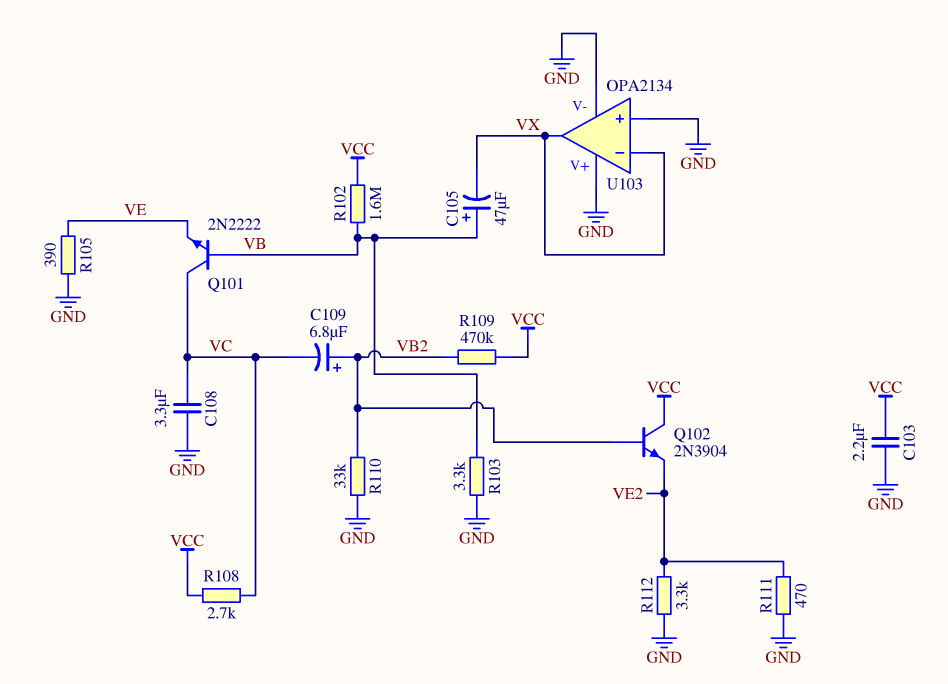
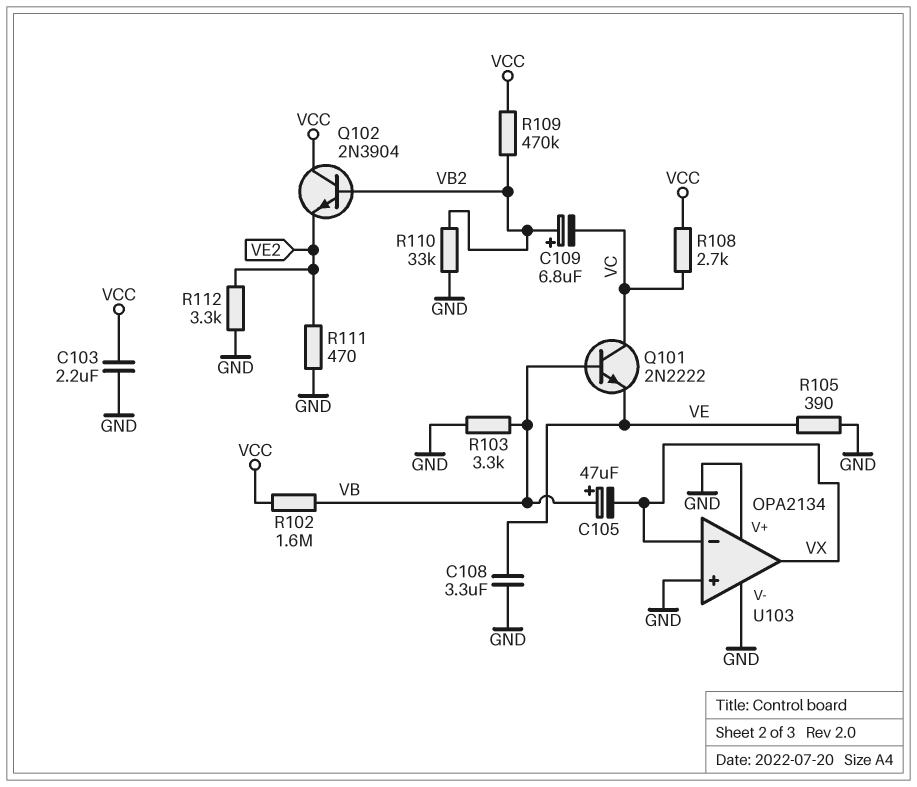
C108: 3.3uF (GND, VC) -> 3.3uF (GND, VE)

